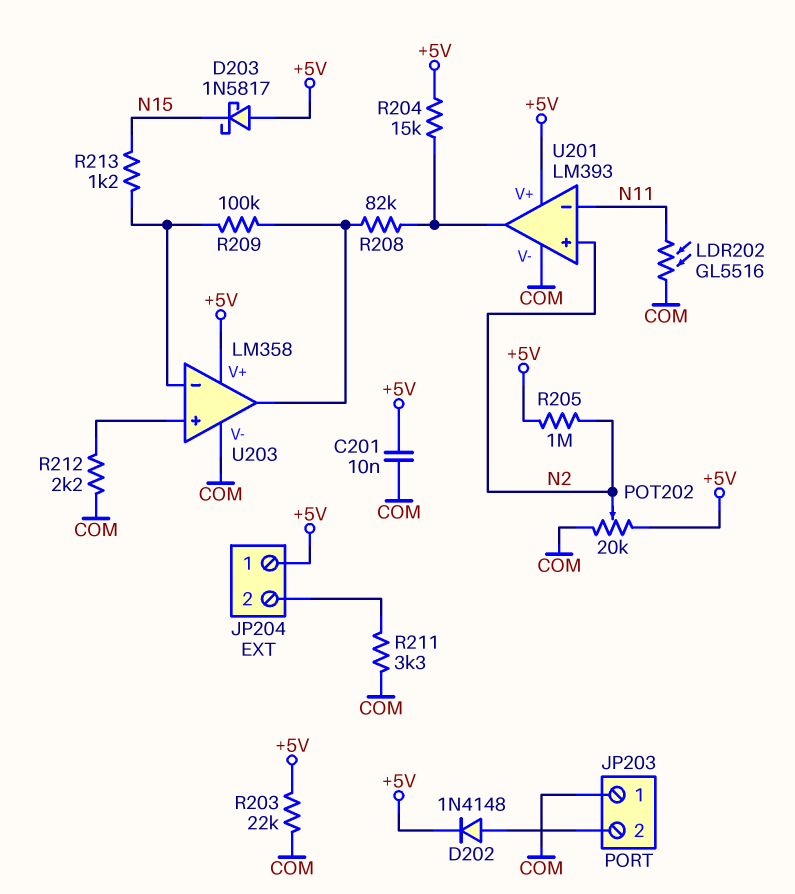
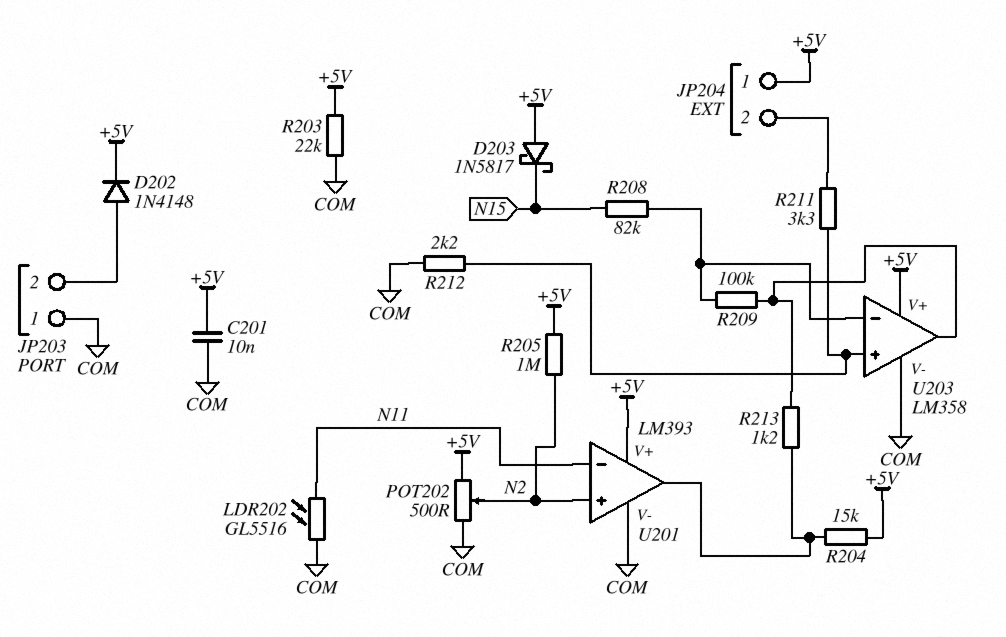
POT202: 20k (+5V, COM, wiper N2) -> 500 (+5V, COM, wiper N2)
R208: 82k (U201/out, U203/out) -> 82k (N15, U203/in-)
R211: 3.3k (COM, JP204/2) -> 3.3k (JP204/2, U203/in+)
R213: 1.2k (N15, U203/in-) -> 1.2k (U201/out, U203/out)

